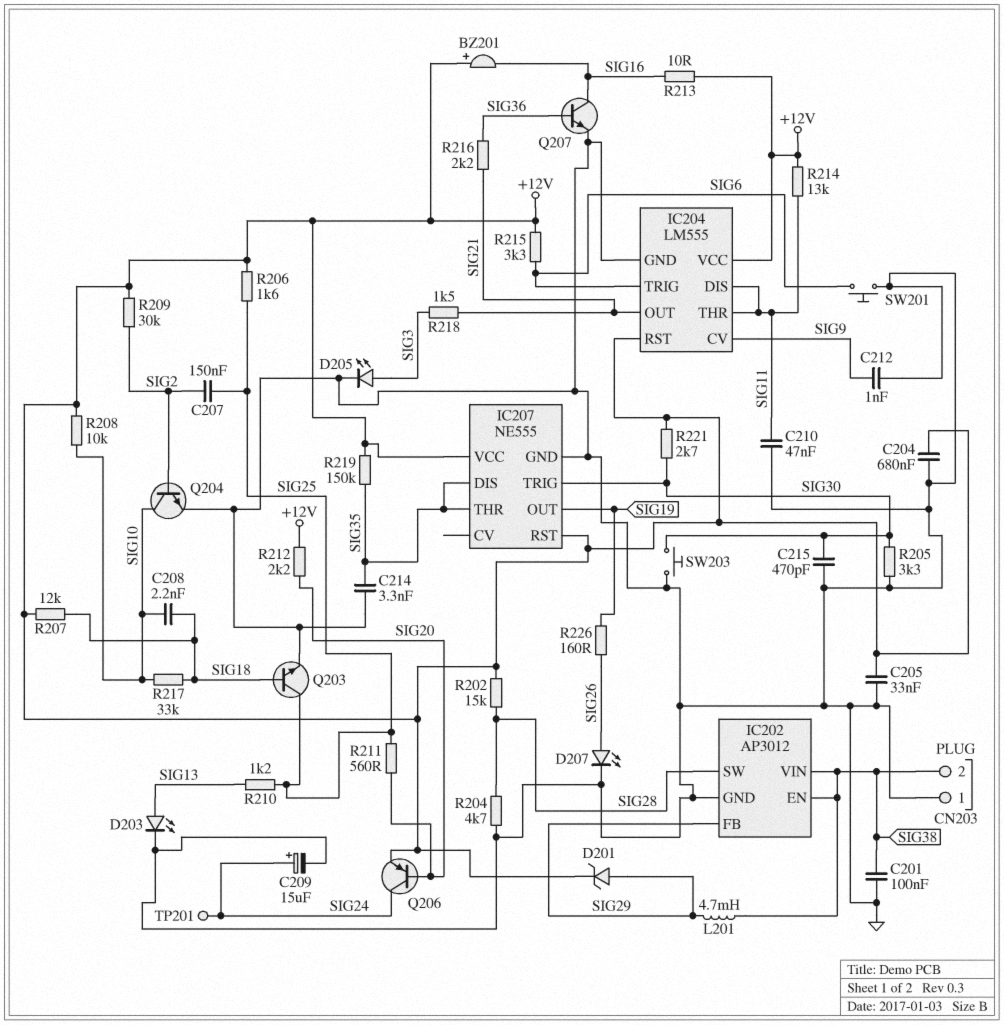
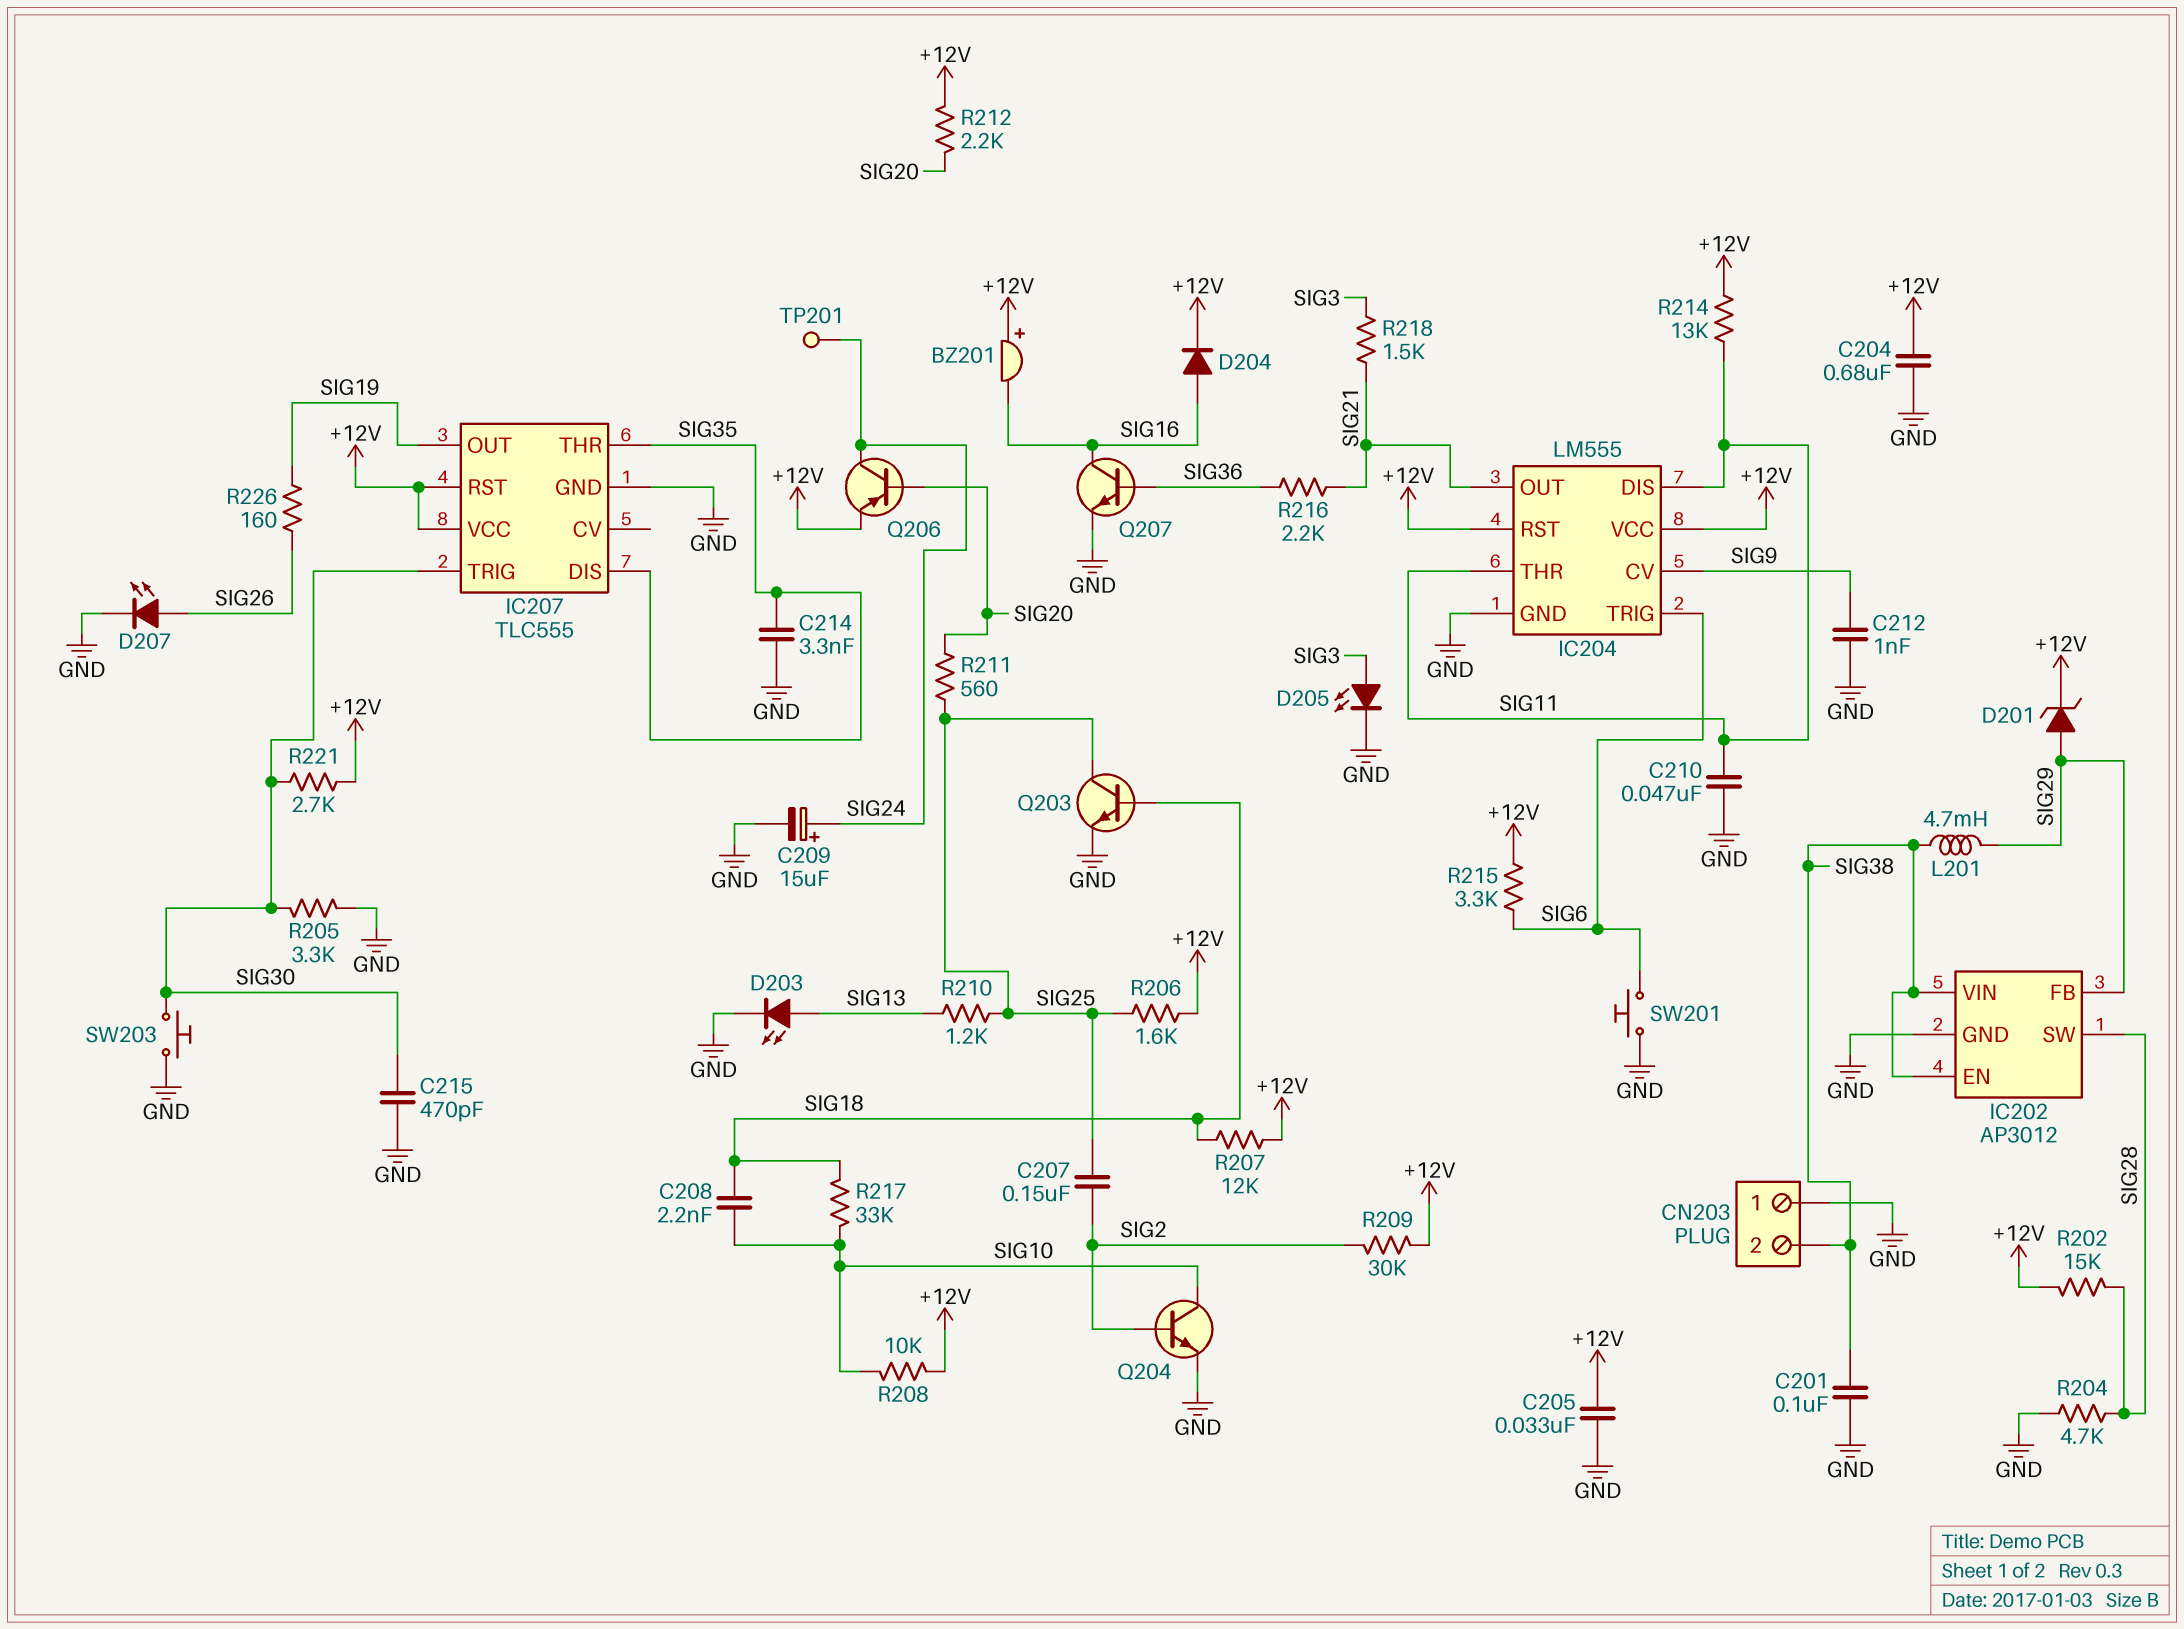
D204: none -> diode (A SIG16, K +12V)
IC207: NE555 -> TLC555
R213: 10 (+12V, SIG16) -> none
R219: 150k (+12V, SIG35) -> none

